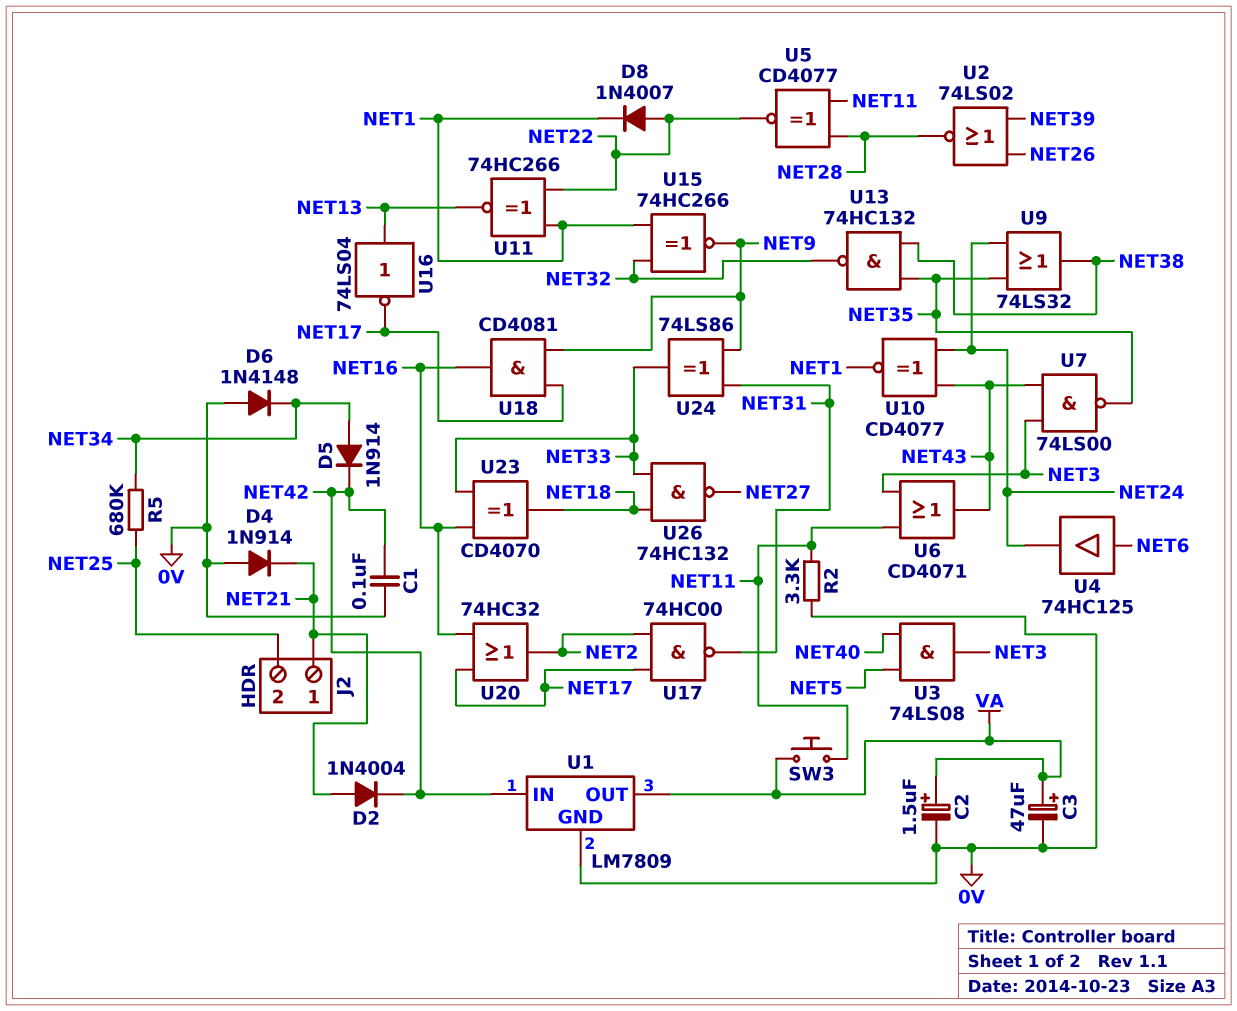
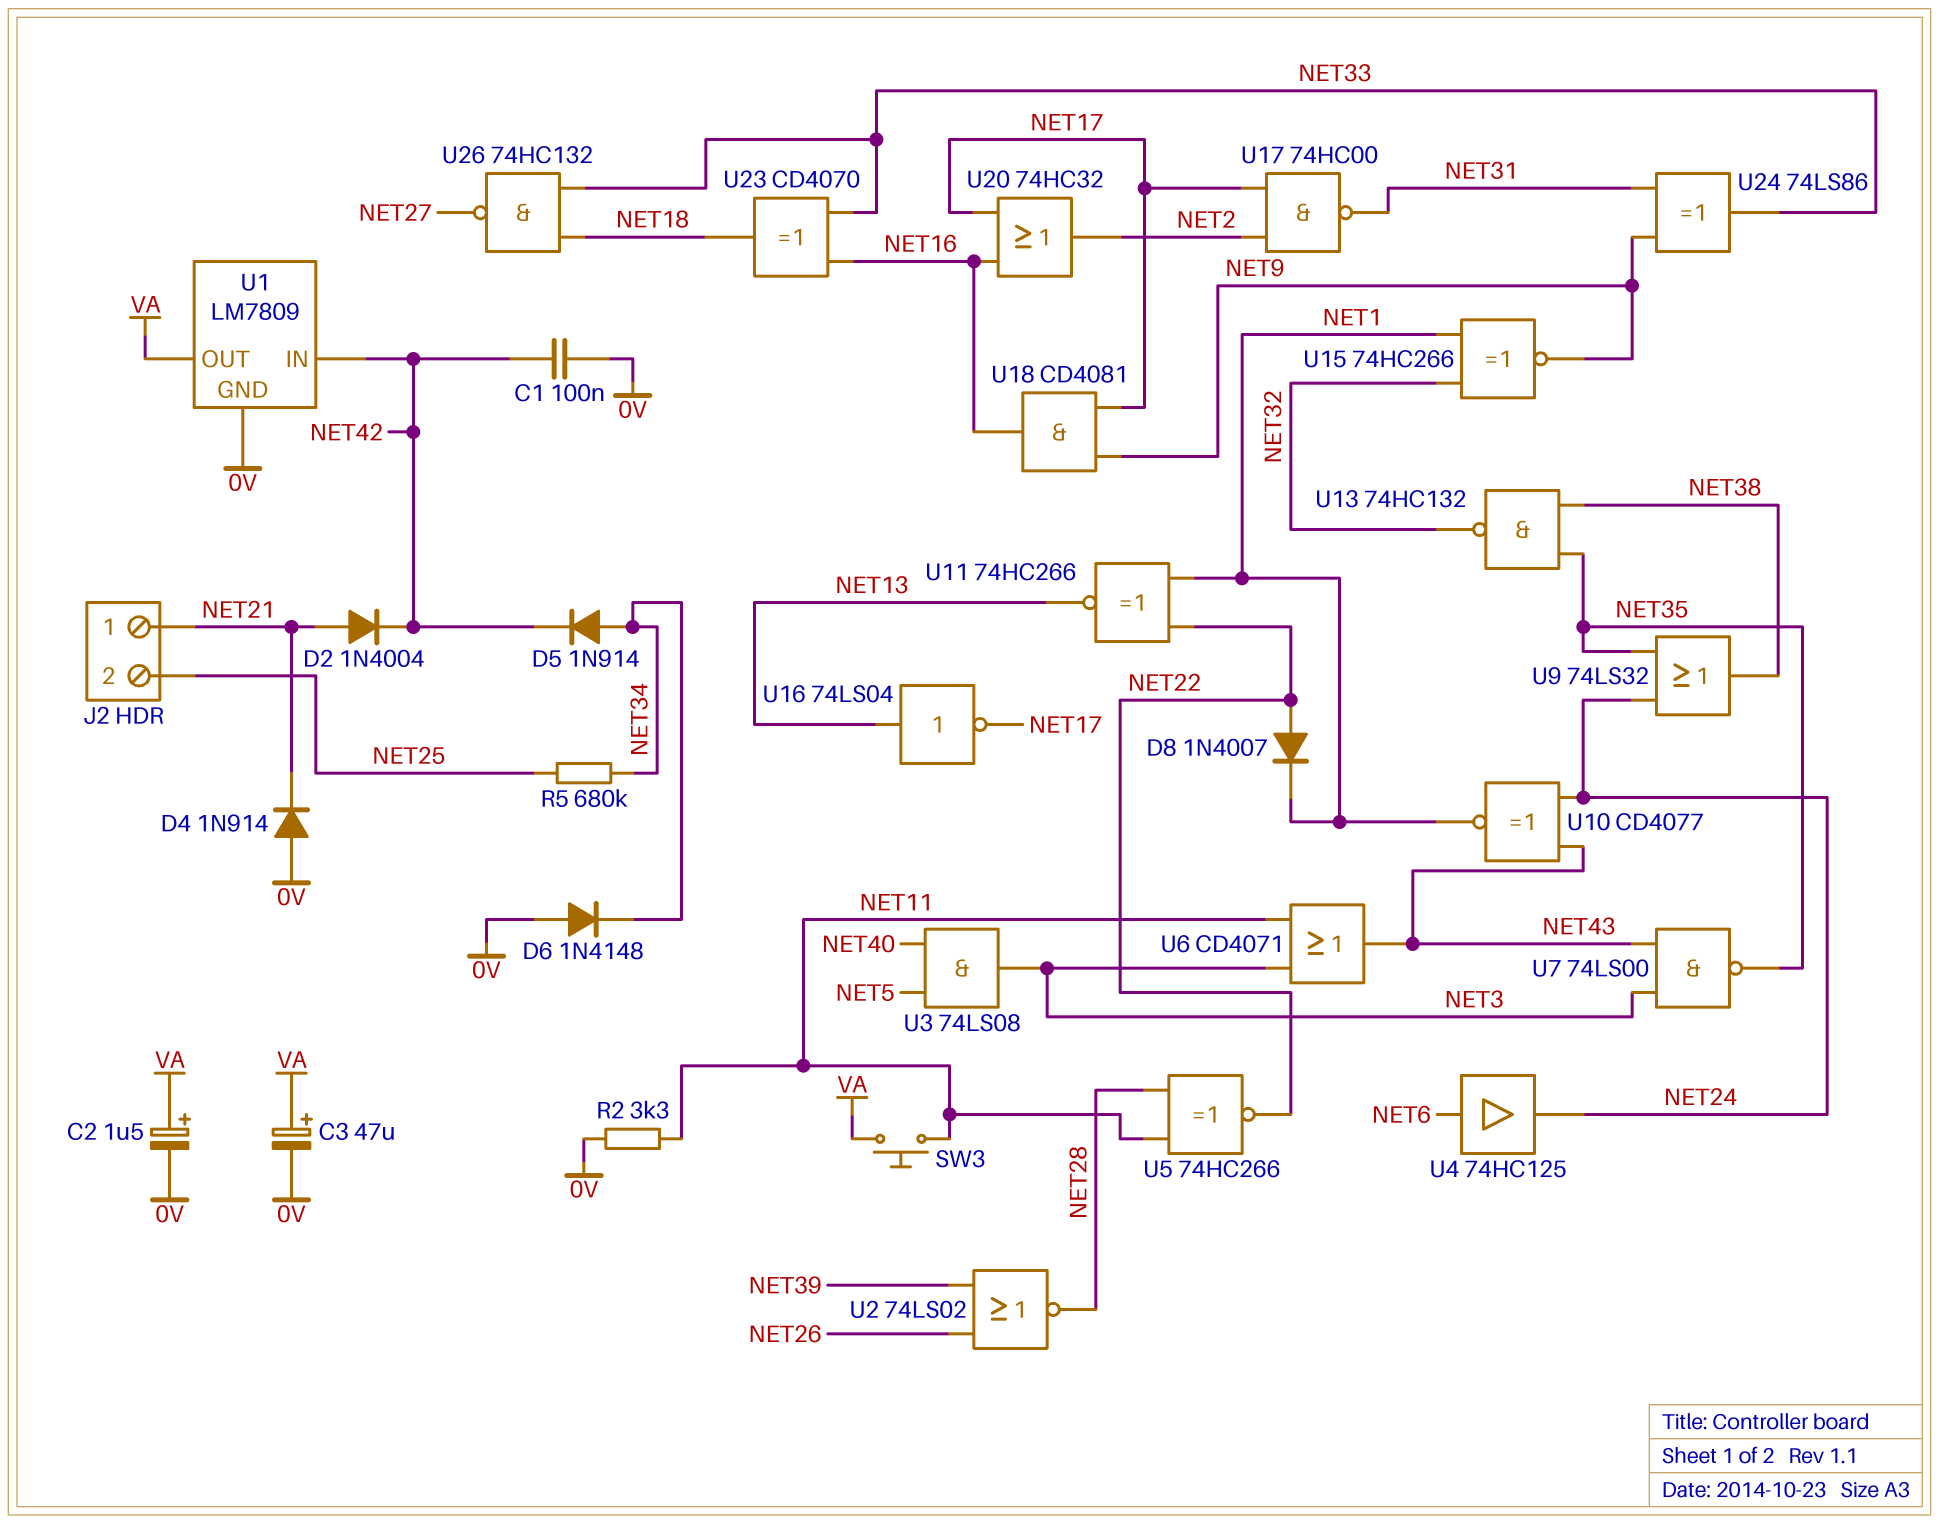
U5: XNOR CD4077 (in NET11, in NET28, out NET22) -> XNOR 74HC266 (in NET11, in NET28, out NET22)

